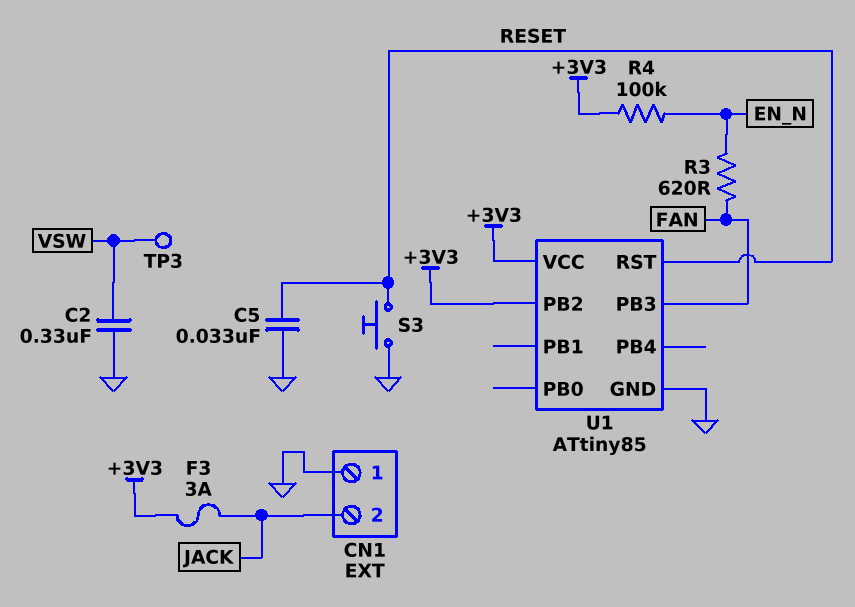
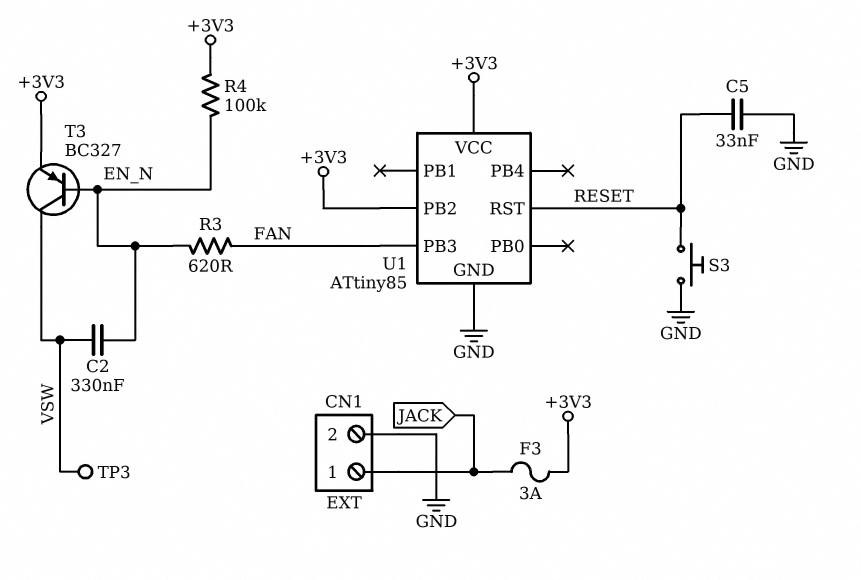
C2: 330nF (GND, VSW) -> 330nF (EN_N, VSW)
CN1 pin 1: GND -> JACK
CN1 pin 2: JACK -> GND
T3: none -> PNP BC327 (B EN_N, C VSW, E +3V3)

